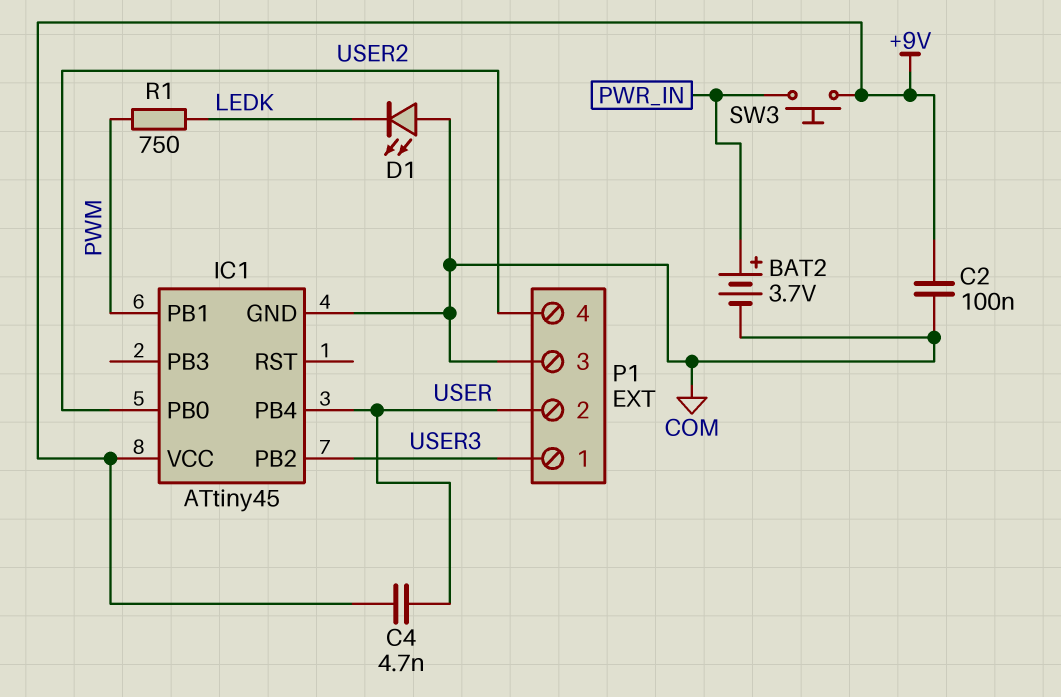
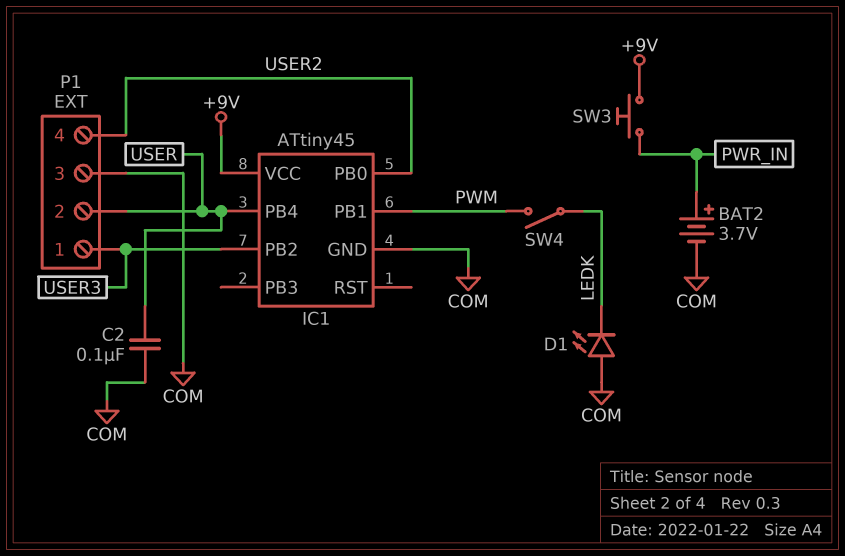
C2: 100nF (+9V, COM) -> 100nF (COM, USER)
C4: 4.7nF (+9V, USER) -> none
R1: 750 (LEDK, PWM) -> none
SW4: none -> switch (LEDK, PWM)

